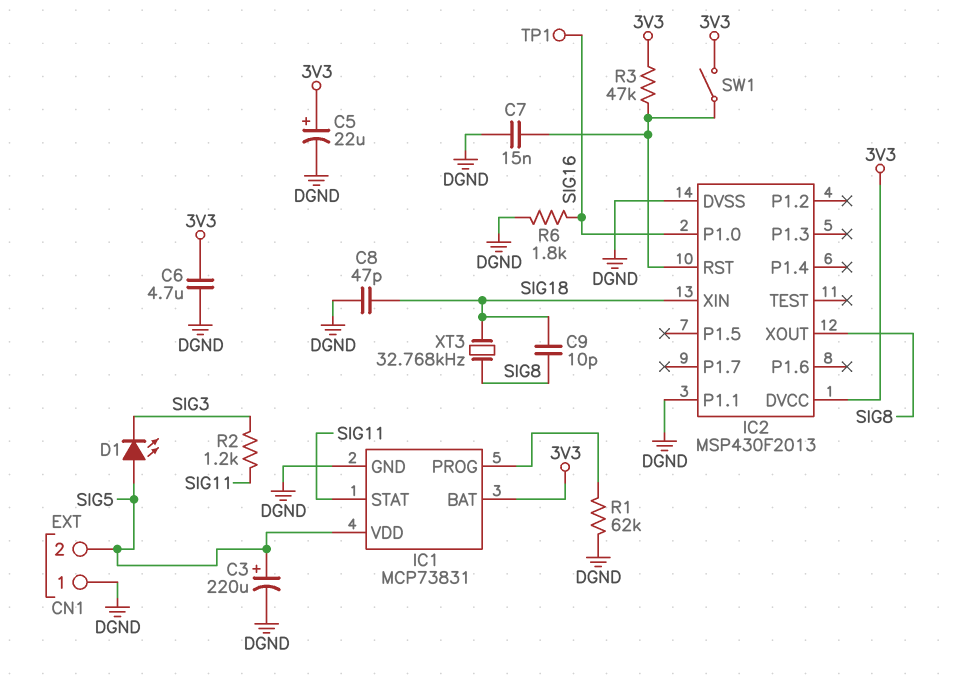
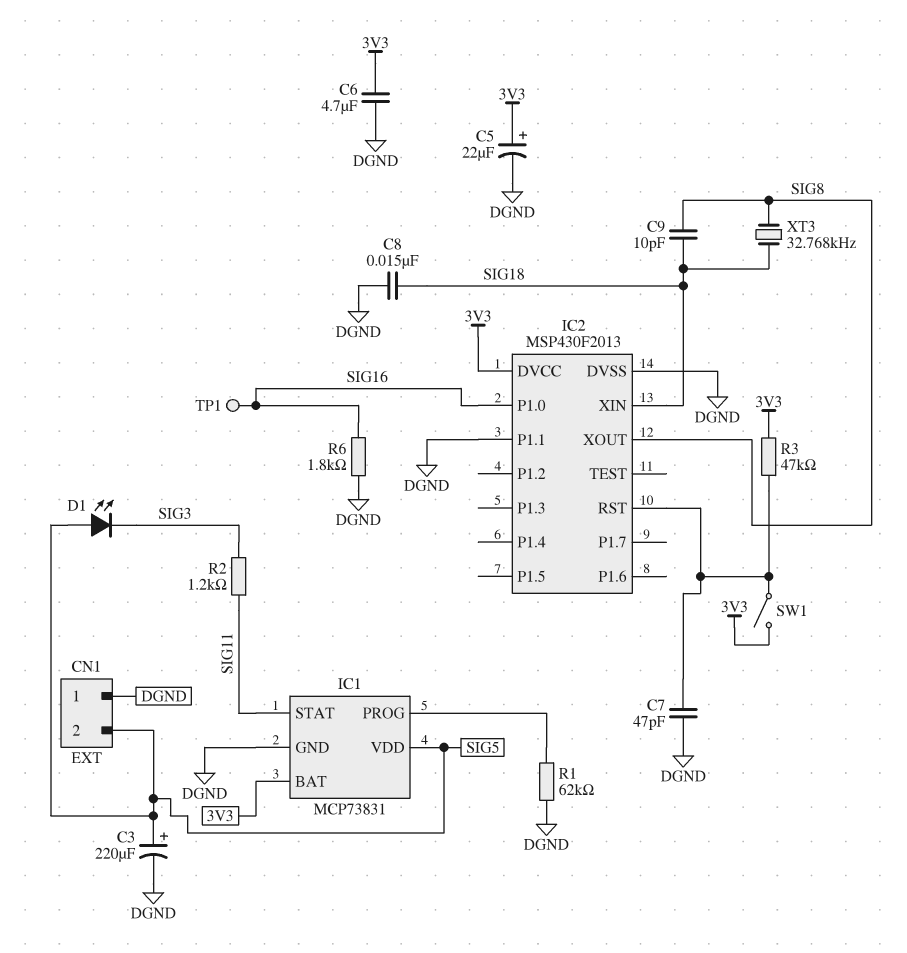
C7: 15nF (DGND, IC2/RST) -> 47pF (DGND, IC2/RST)
C8: 47pF (DGND, SIG18) -> 15nF (DGND, SIG18)

